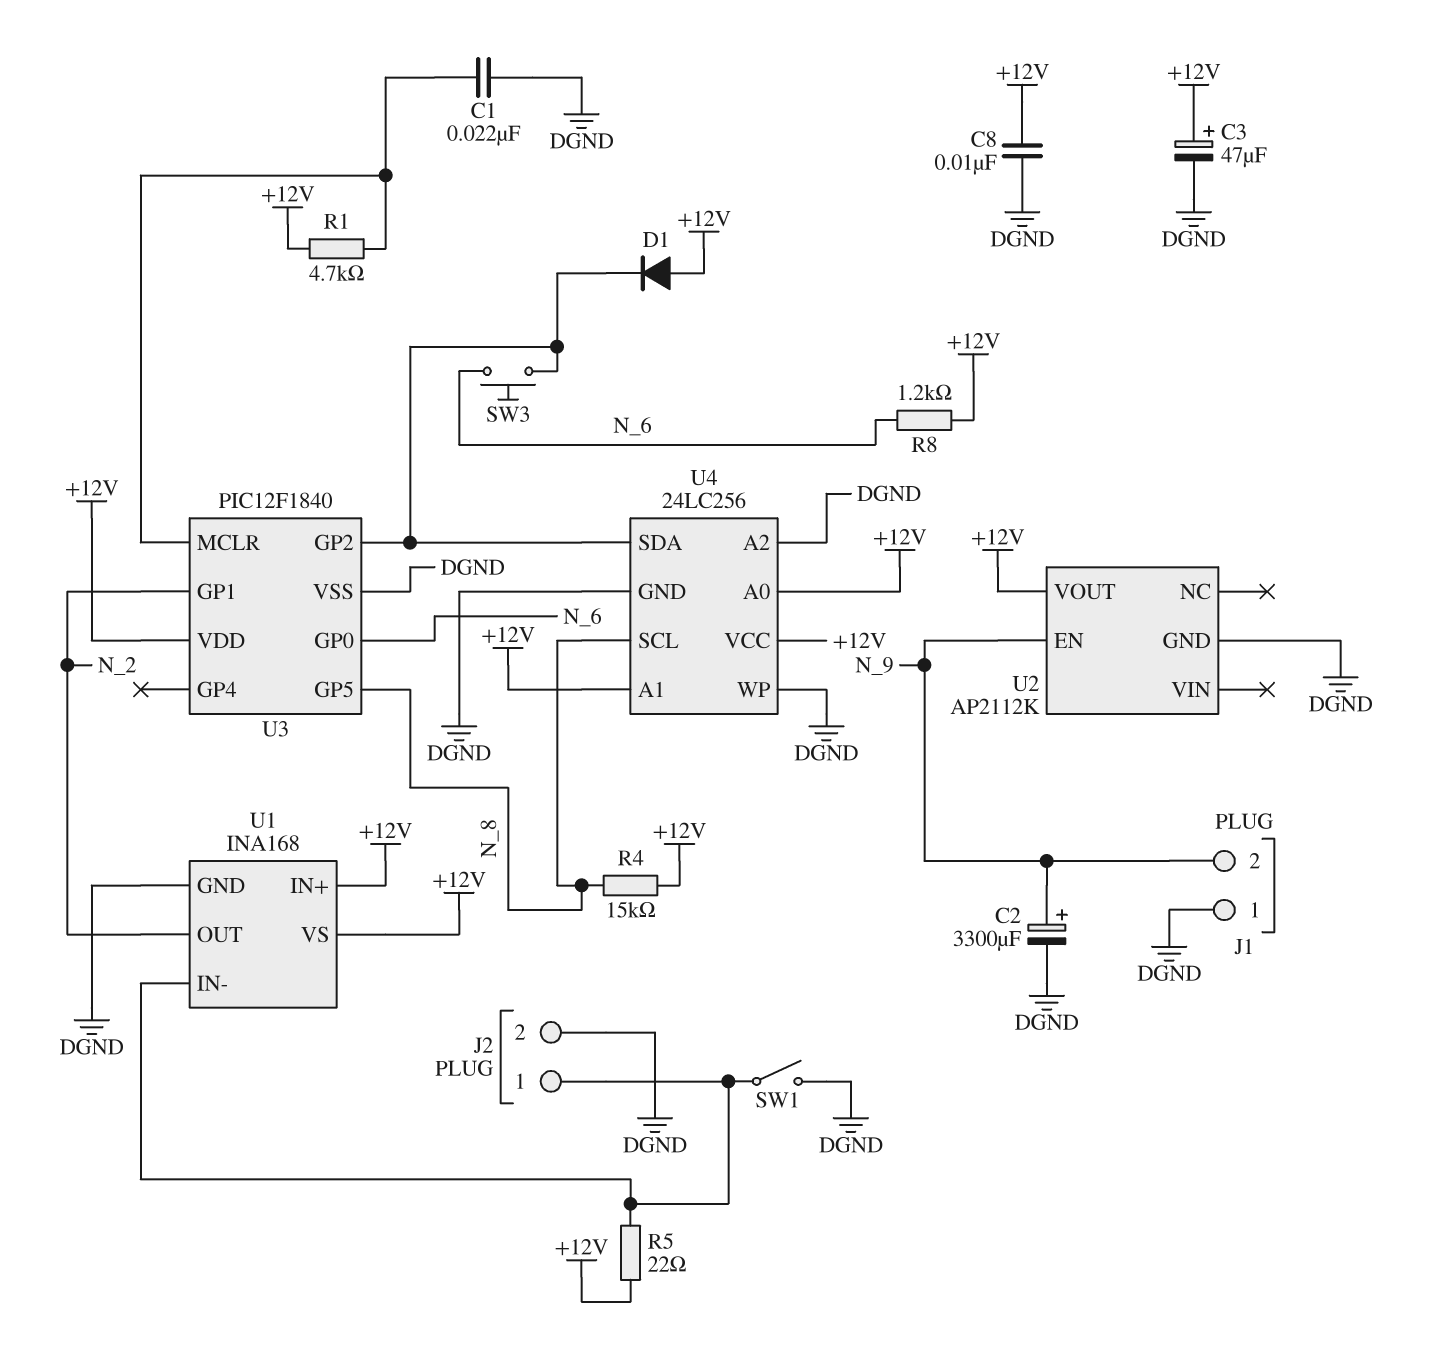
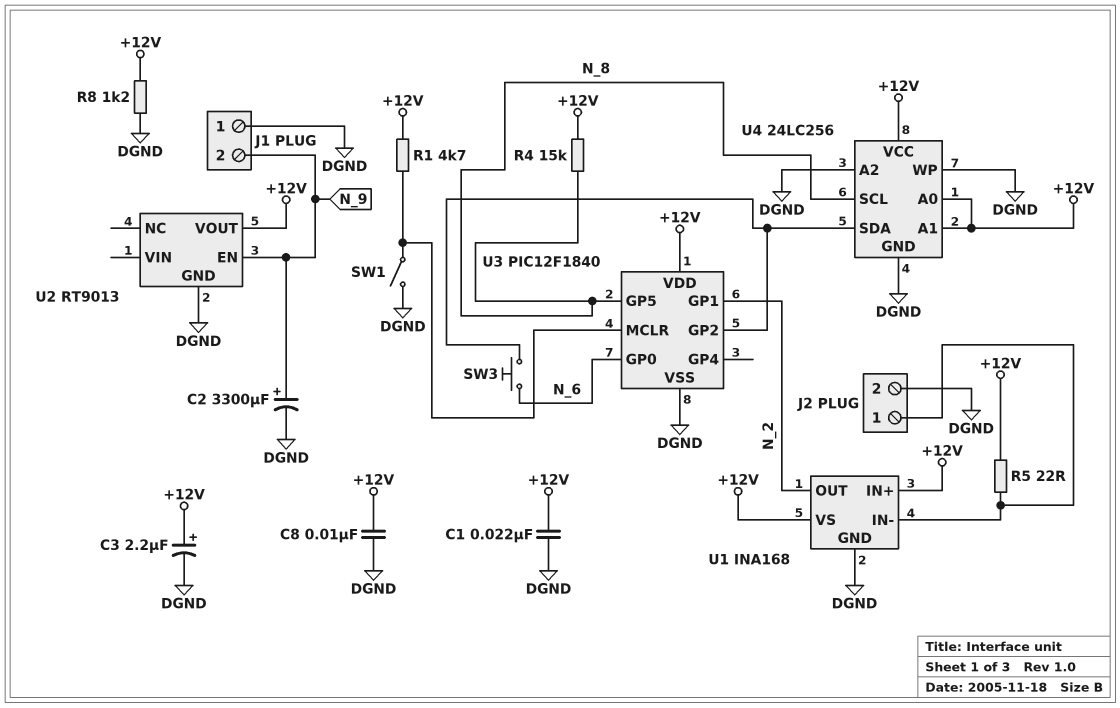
C1: 22nF (DGND, U3/MCLR) -> 22nF (+12V, DGND)
C3: 47uF (plus +12V, minus DGND) -> 2.2uF (plus +12V, minus DGND)
D1: diode (A +12V, K U3/GP2) -> none
R8: 1.2k (+12V, N_6) -> 1.2k (+12V, DGND)
SW1: switch (DGND, J2/1) -> switch (DGND, U3/MCLR)
U2: AP2112K -> RT9013

